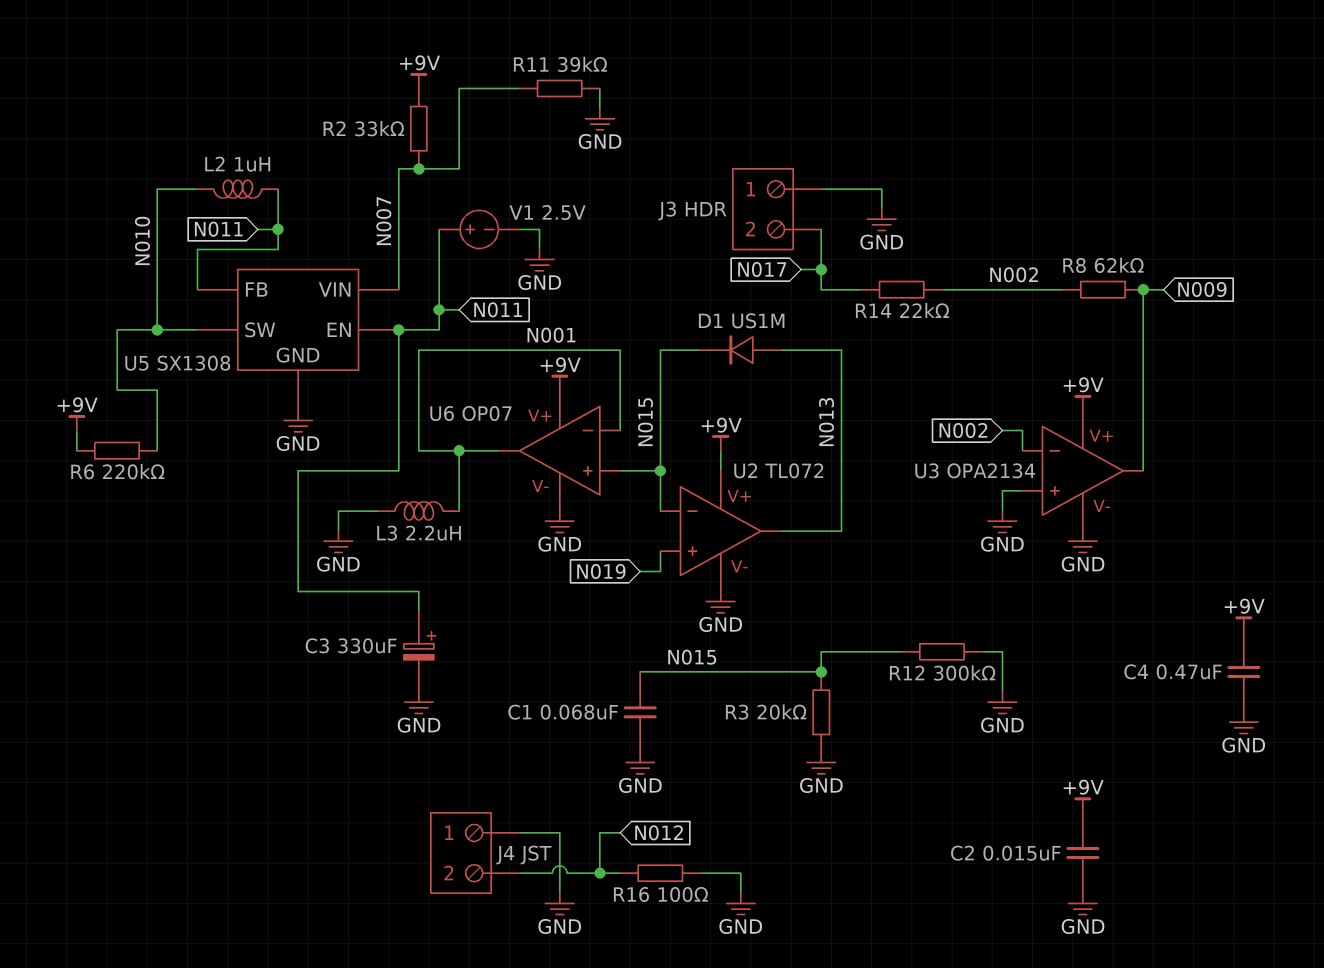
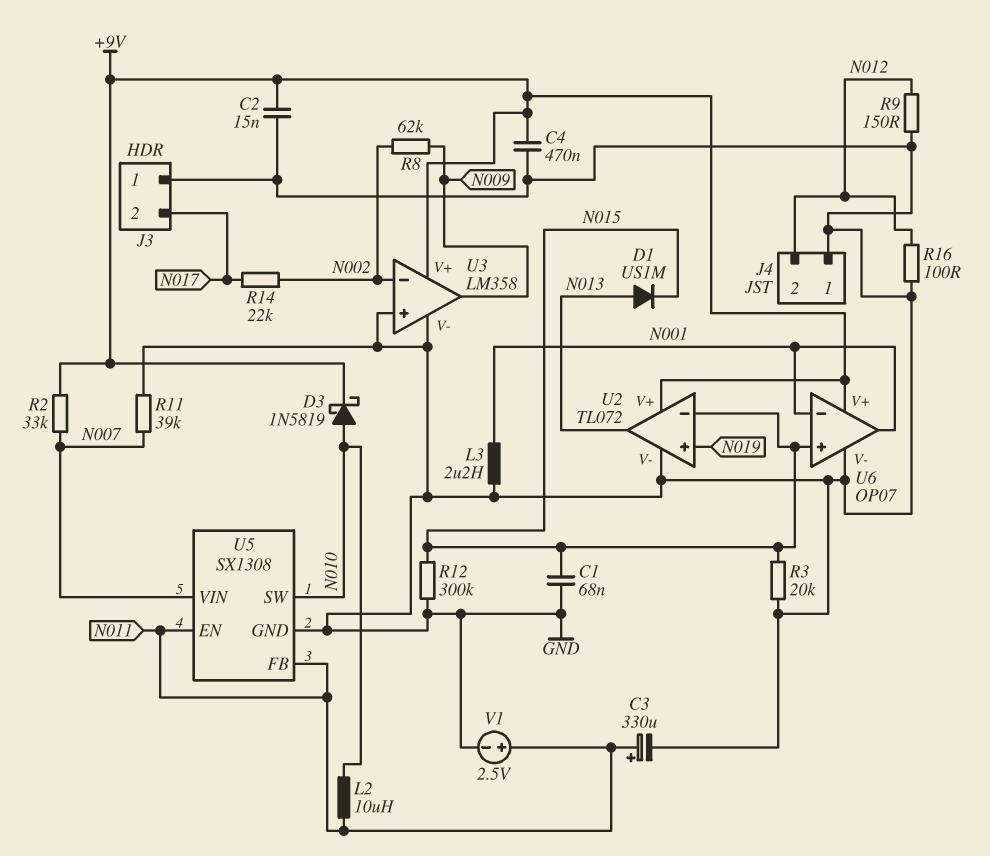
D3: none -> schottky 1N5819 (A N010, K +9V)
L2: 1uH (N010, N011) -> 10uH (N010, N011)
R6: 220k (+9V, N010) -> none
R9: none -> 150 (GND, N012)
U3: OPA2134 -> LM358

